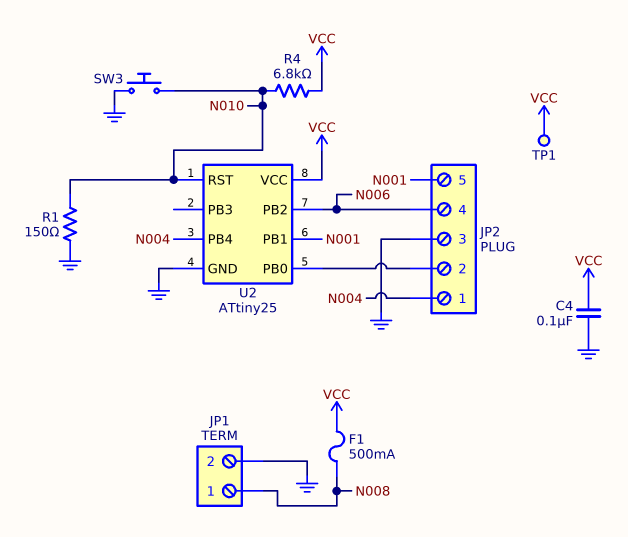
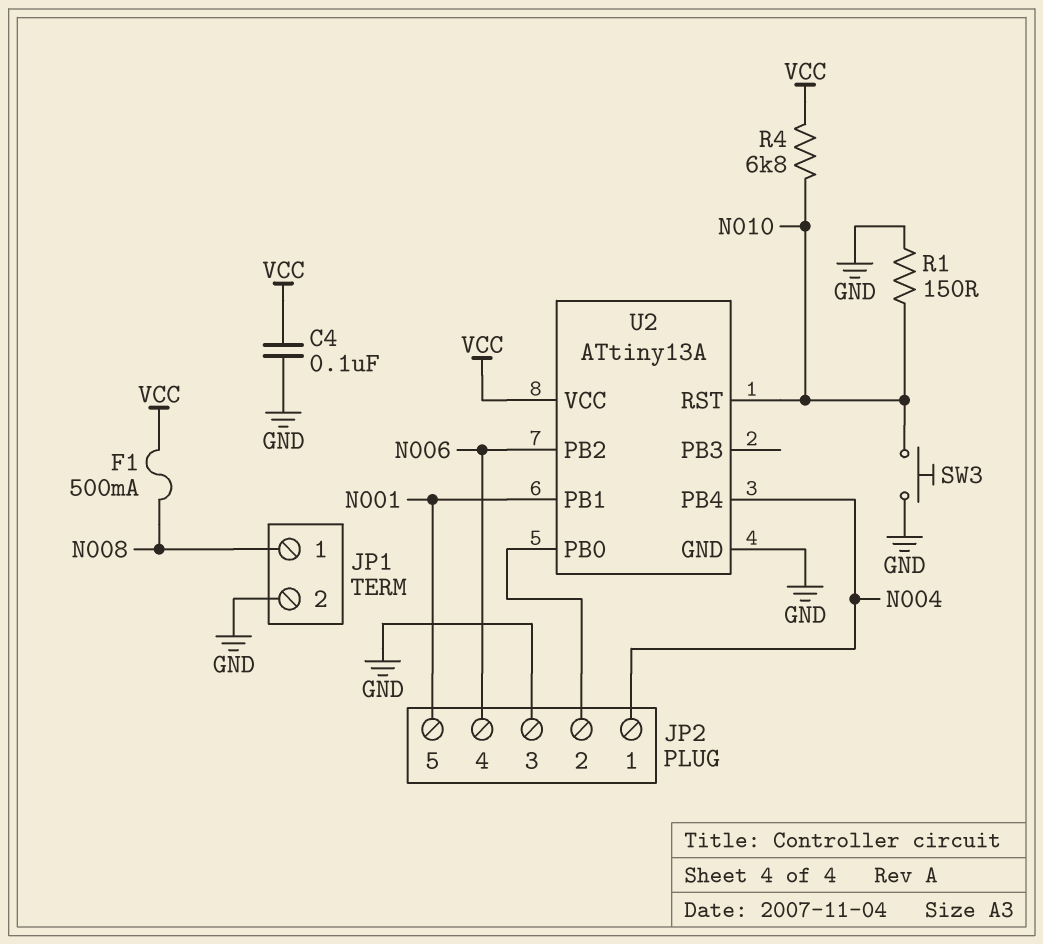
TP1: test point (VCC) -> none
U2: ATtiny25 -> ATtiny13A

